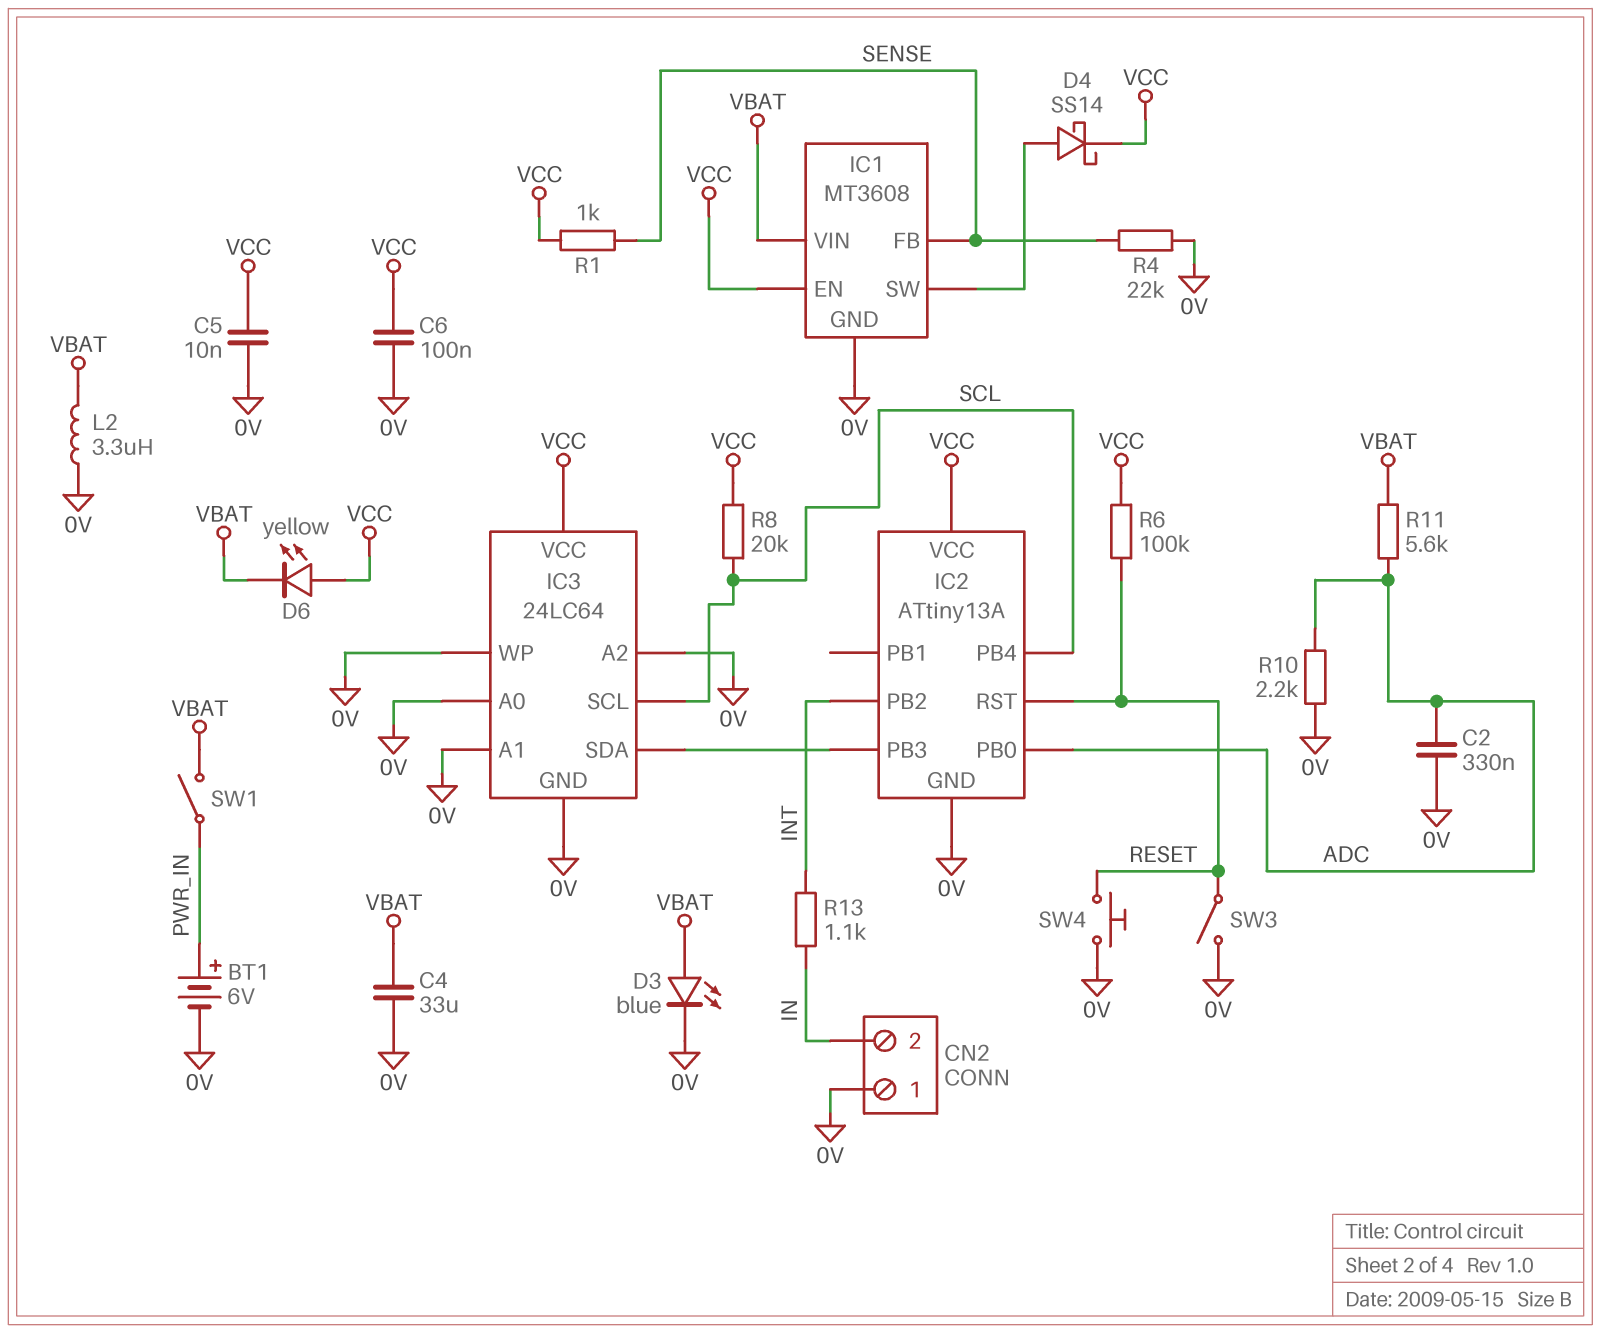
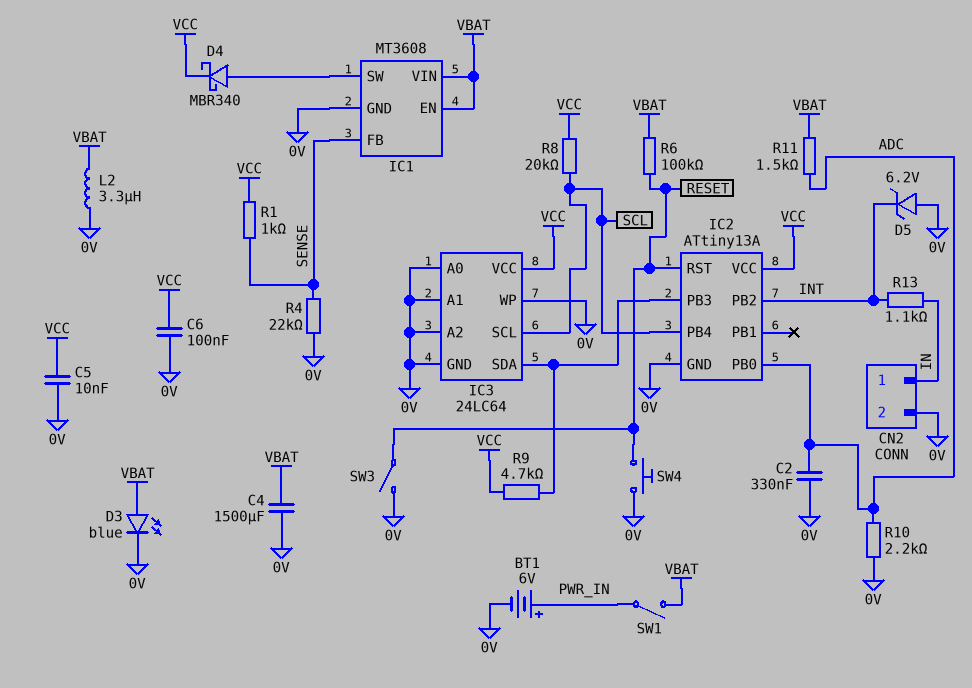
C4: 33uF (0V, VBAT) -> 1500uF (0V, VBAT)
CN2 pin 1: 0V -> IN
CN2 pin 2: IN -> 0V
D4: schottky SS14 (A IC1/SW, K VCC) -> schottky MBR340 (A IC1/SW, K VCC)
D5: none -> zener 6.2V (A 0V, K INT)
D6: LED yellow (A VCC, K VBAT) -> none
IC1 pin EN: VCC -> VBAT
R6: 100k (RESET, VCC) -> 100k (RESET, VBAT)
R9: none -> 4.7k (IC2/PB3, VCC)
R11: 5.6k (ADC, VBAT) -> 1.5k (ADC, VBAT)

